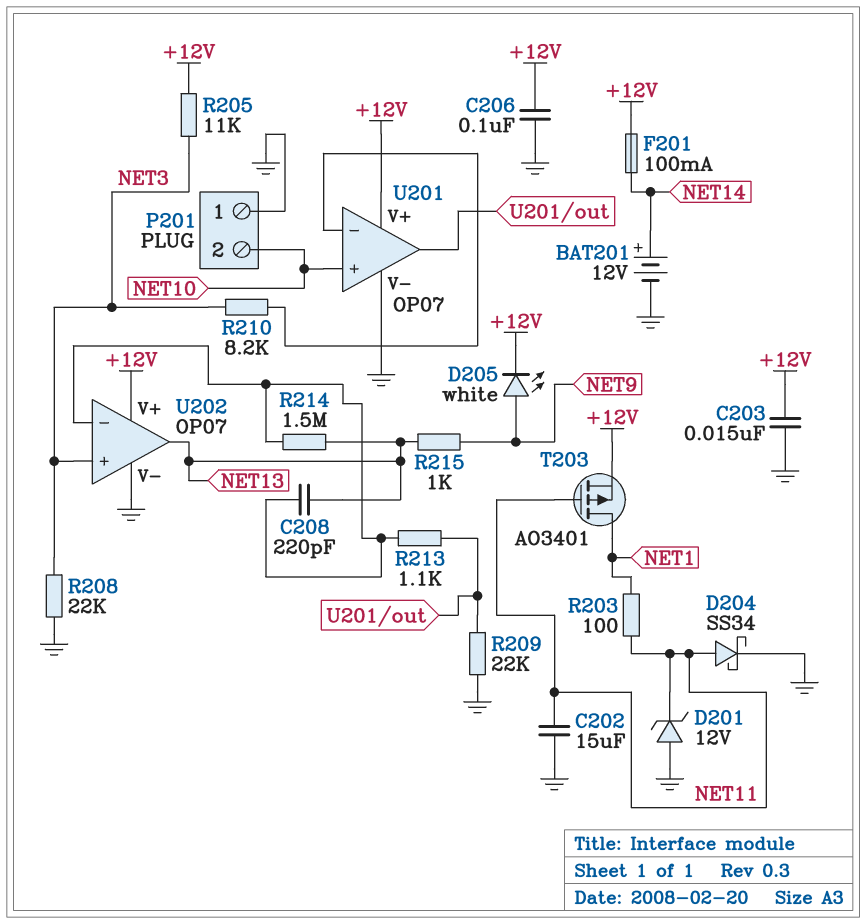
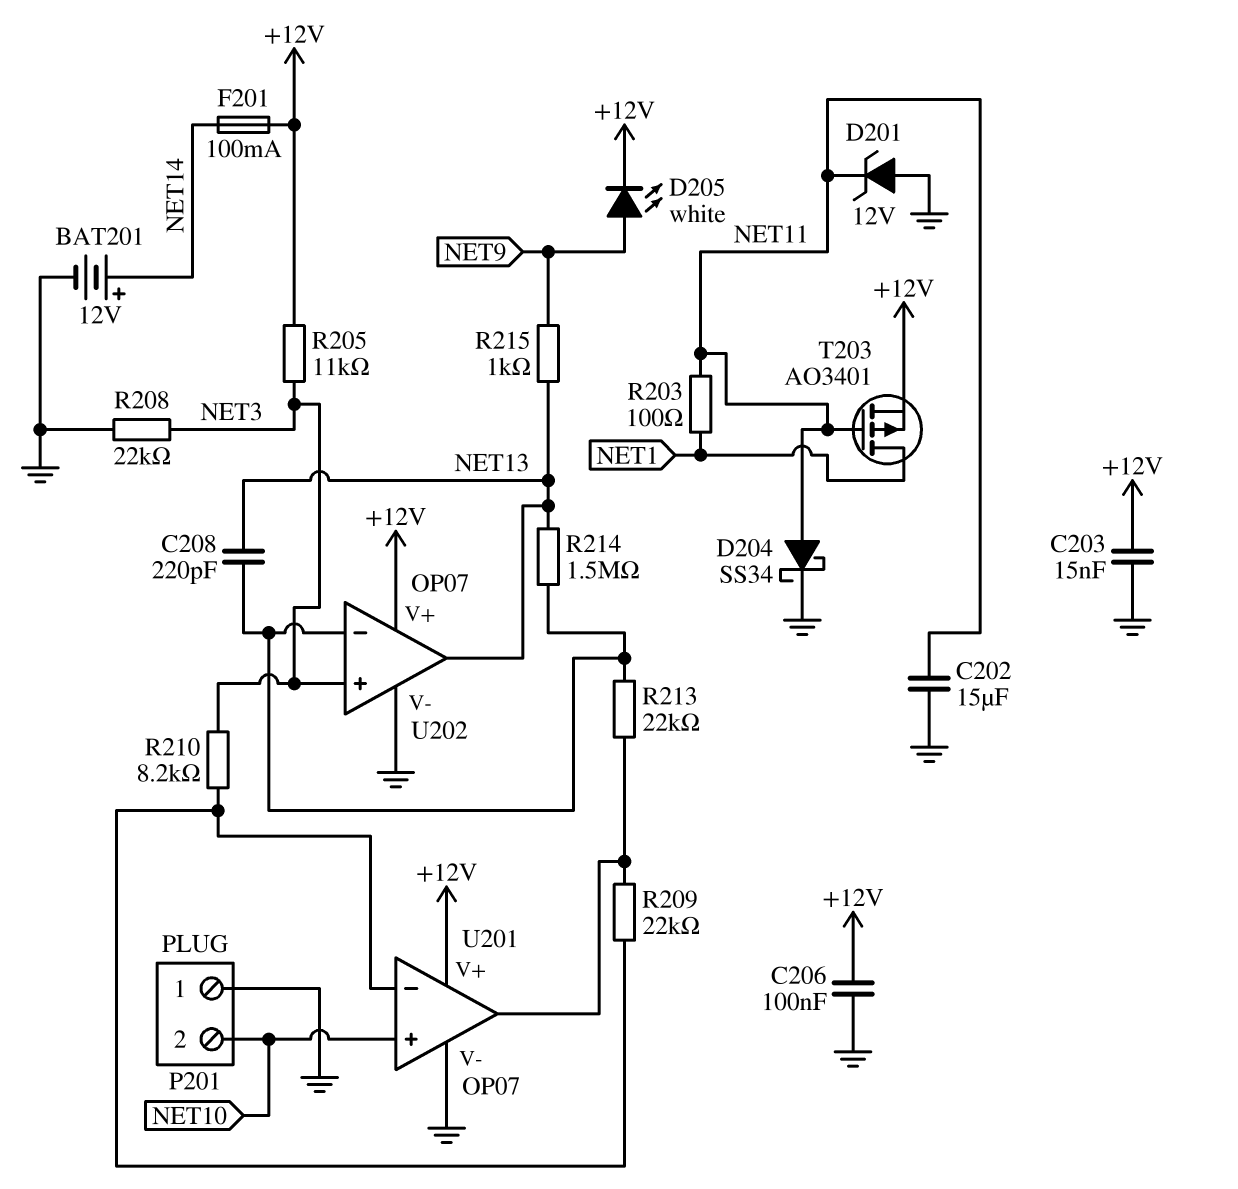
R209: 22k (GND, U201/out) -> 22k (U201/in-, U201/out)
R213: 1.1k (U201/out, U202/in-) -> 22k (U201/out, U202/in-)

